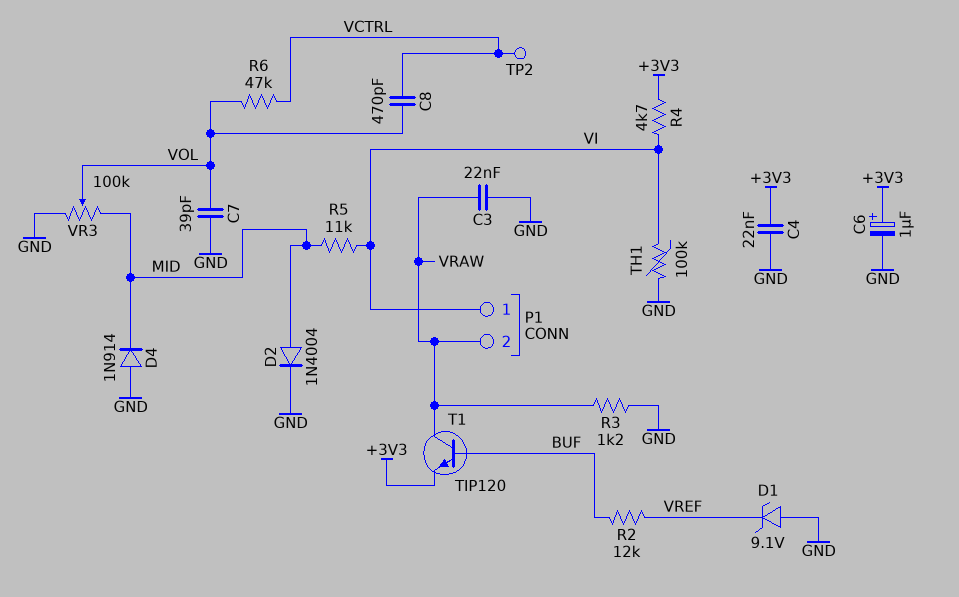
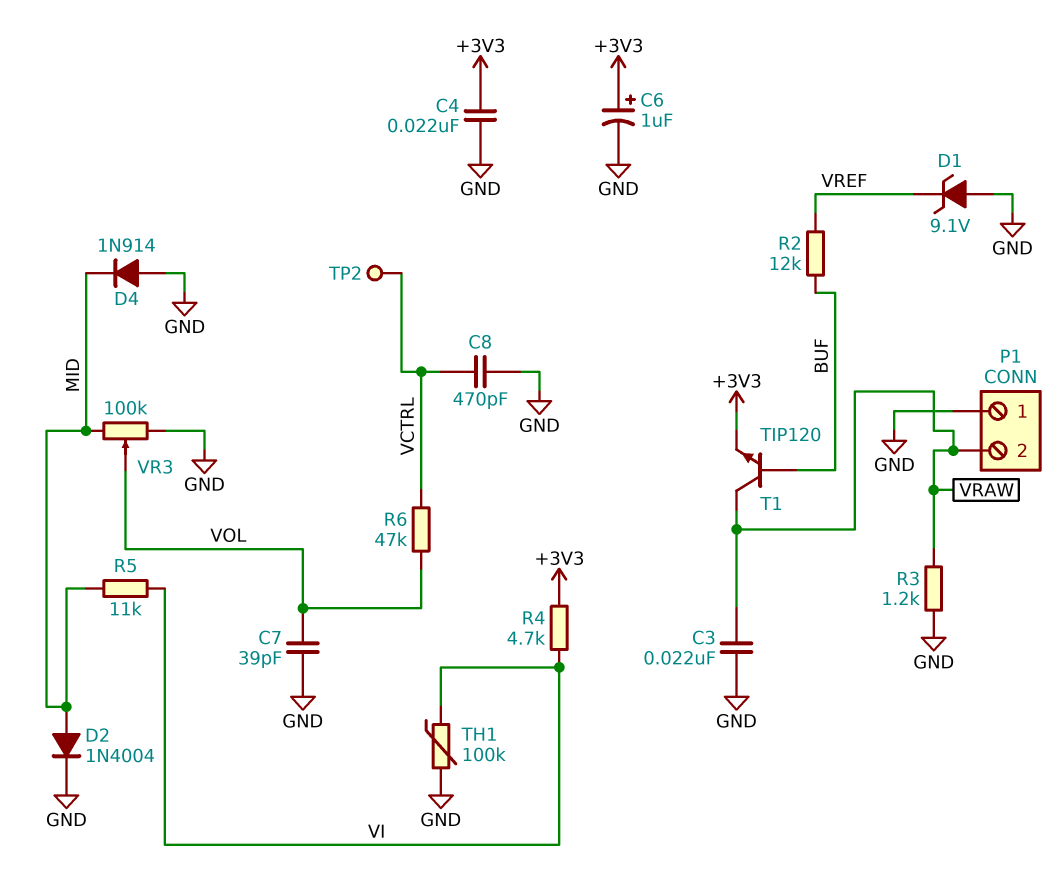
C8: 470pF (VCTRL, VOL) -> 470pF (GND, VCTRL)
P1 pin 1: VI -> GND

